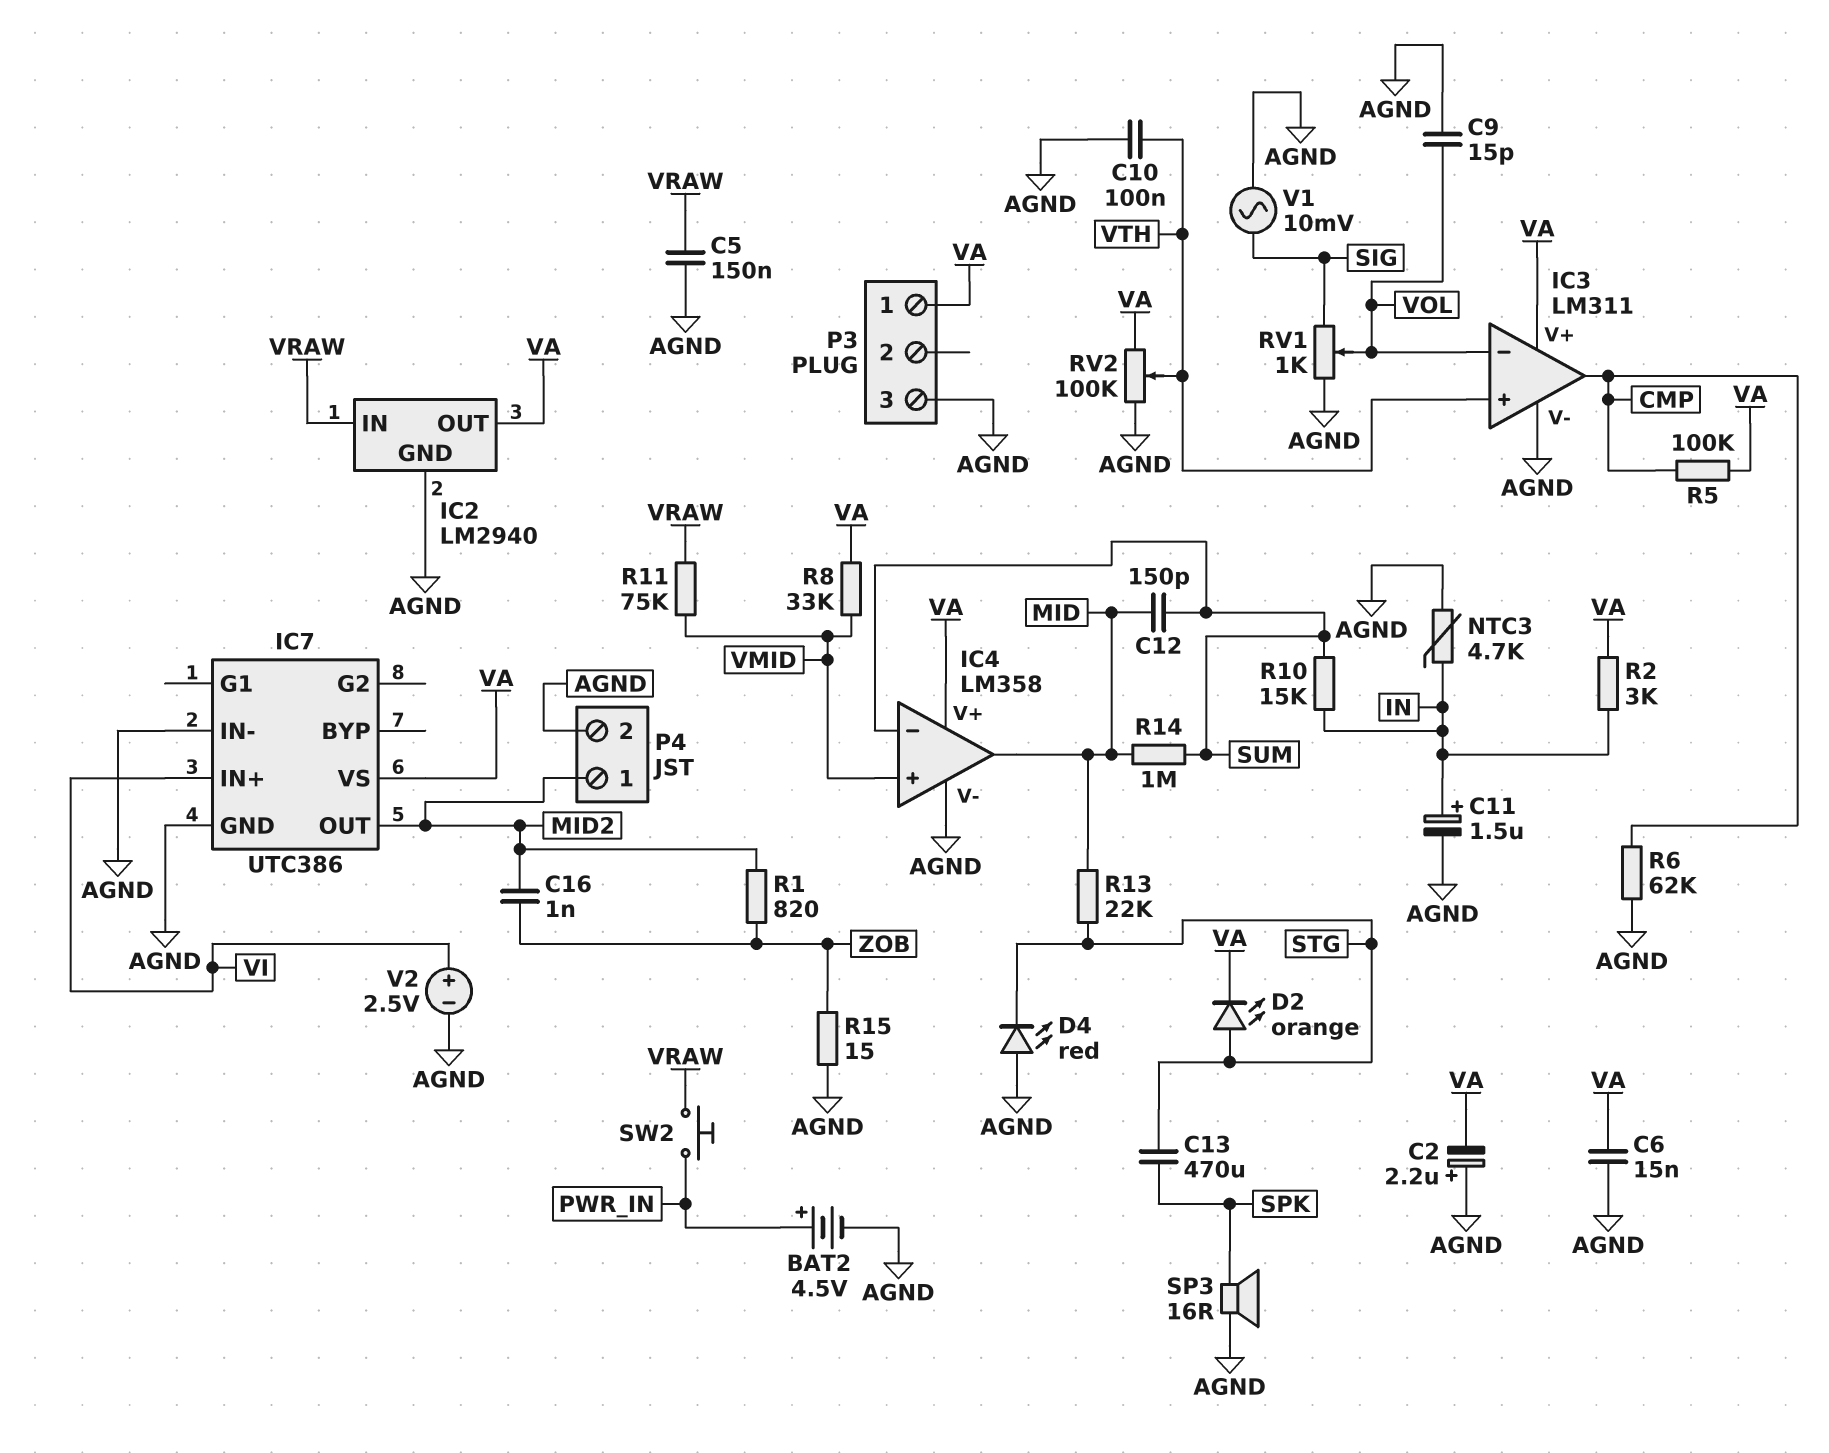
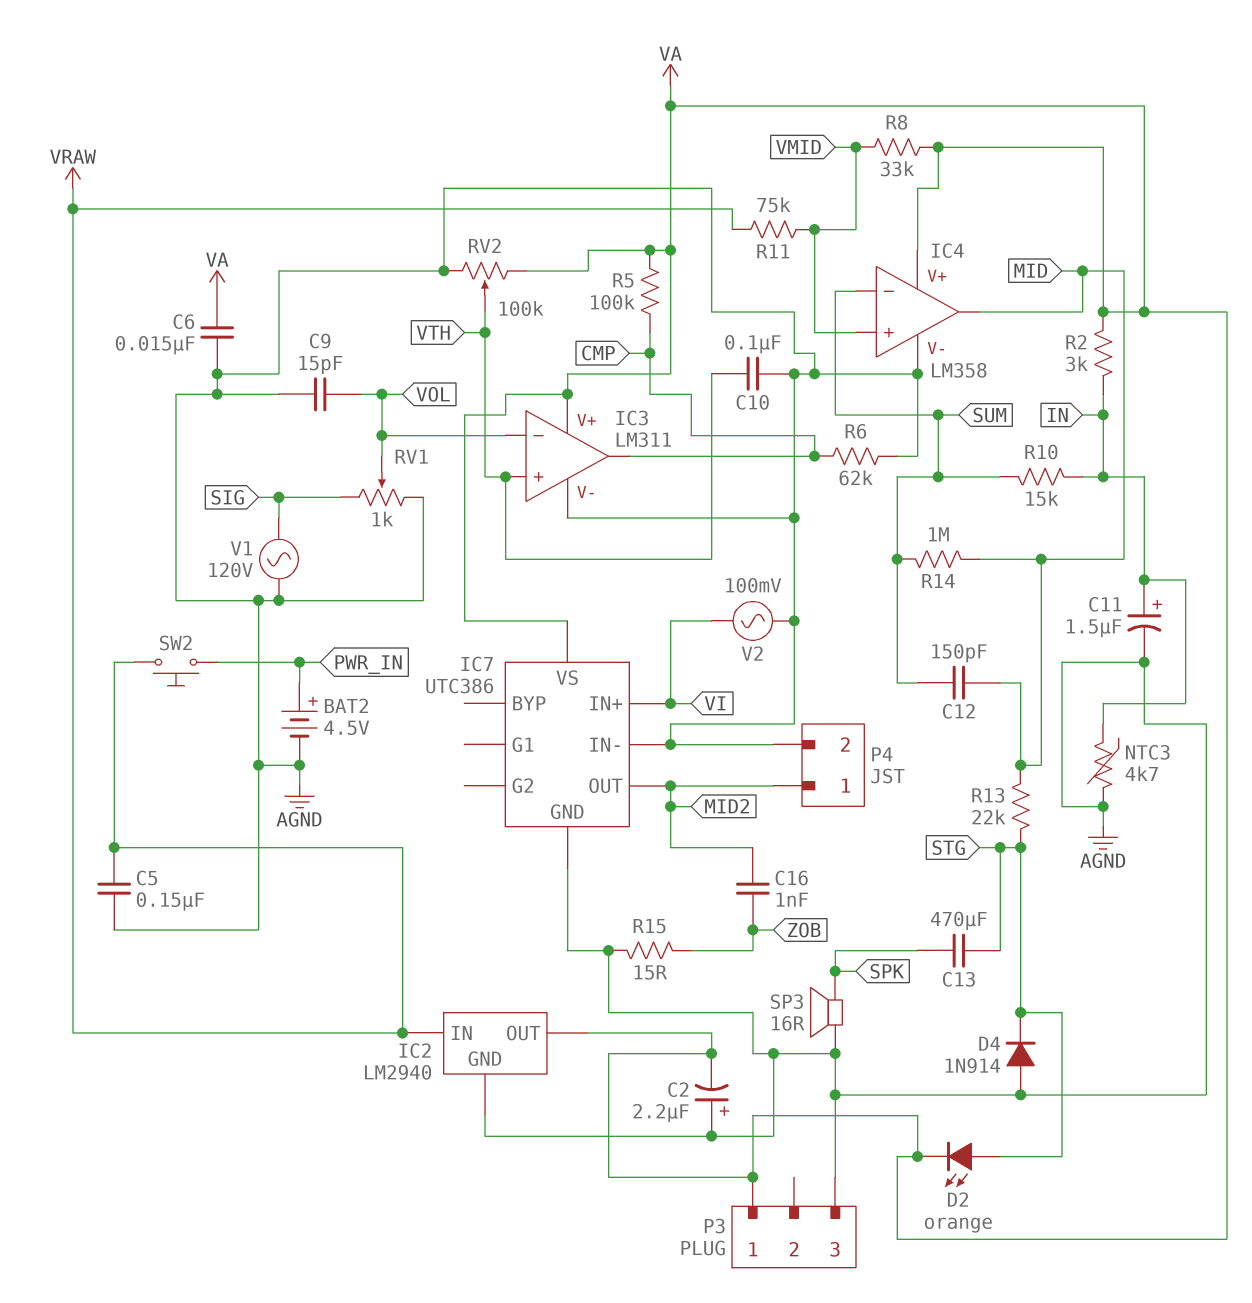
D4: LED red (A AGND, K STG) -> diode 1N914 (A AGND, K STG)
R1: 820 (MID2, ZOB) -> none
V1: AC 10mV (AGND, SIG) -> AC 120V (AGND, SIG)
V2: 2.5V (plus VI, minus AGND) -> AC 100mV (AGND, VI)

